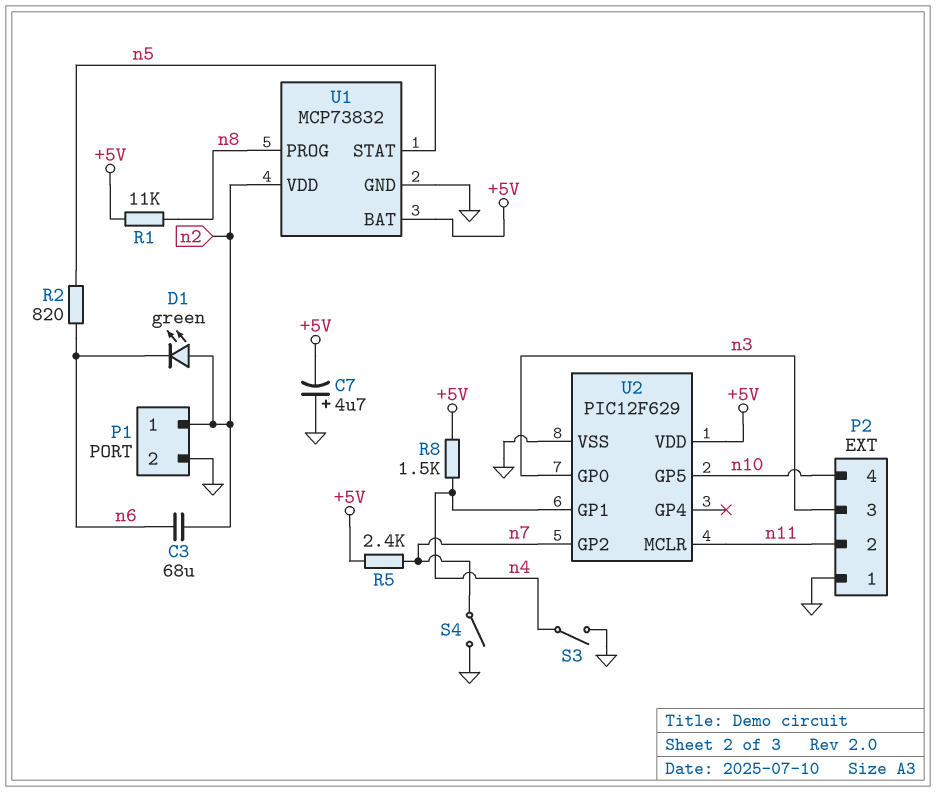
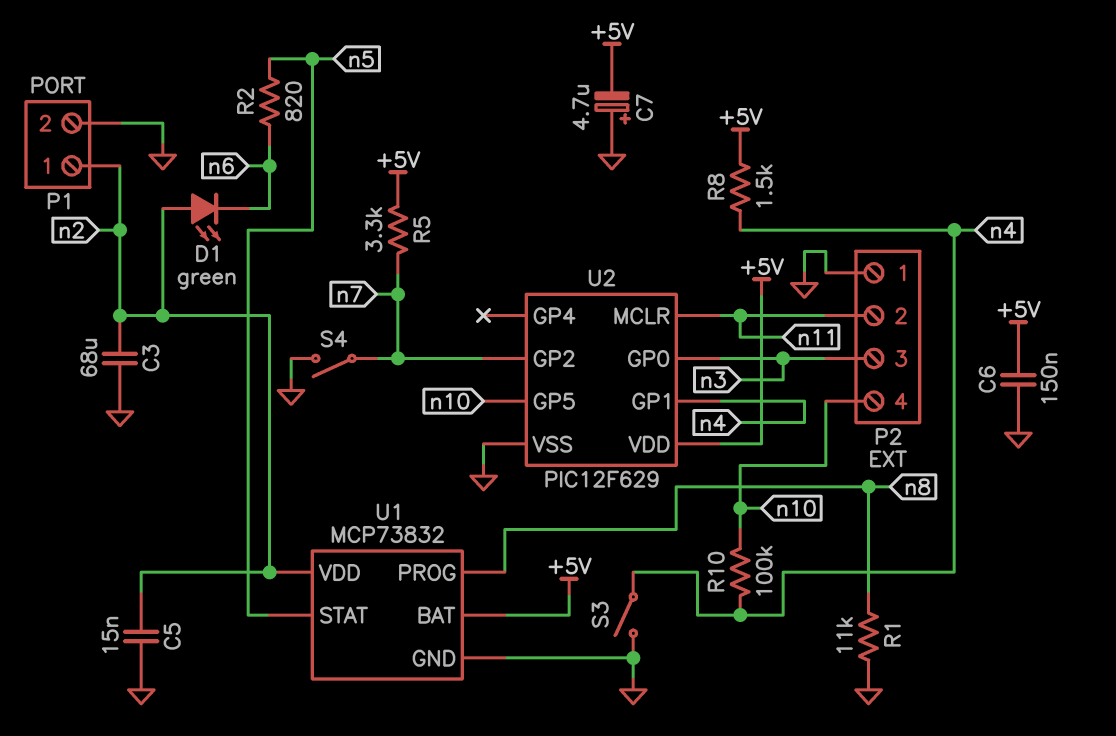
C3: 68uF (n2, n6) -> 68uF (GND, n2)
C5: none -> 15nF (GND, n2)
C6: none -> 150nF (+5V, GND)
R1: 11k (+5V, n8) -> 11k (GND, n8)
R5: 2.4k (+5V, n7) -> 3.3k (+5V, n7)
R10: none -> 100k (n4, n10)

